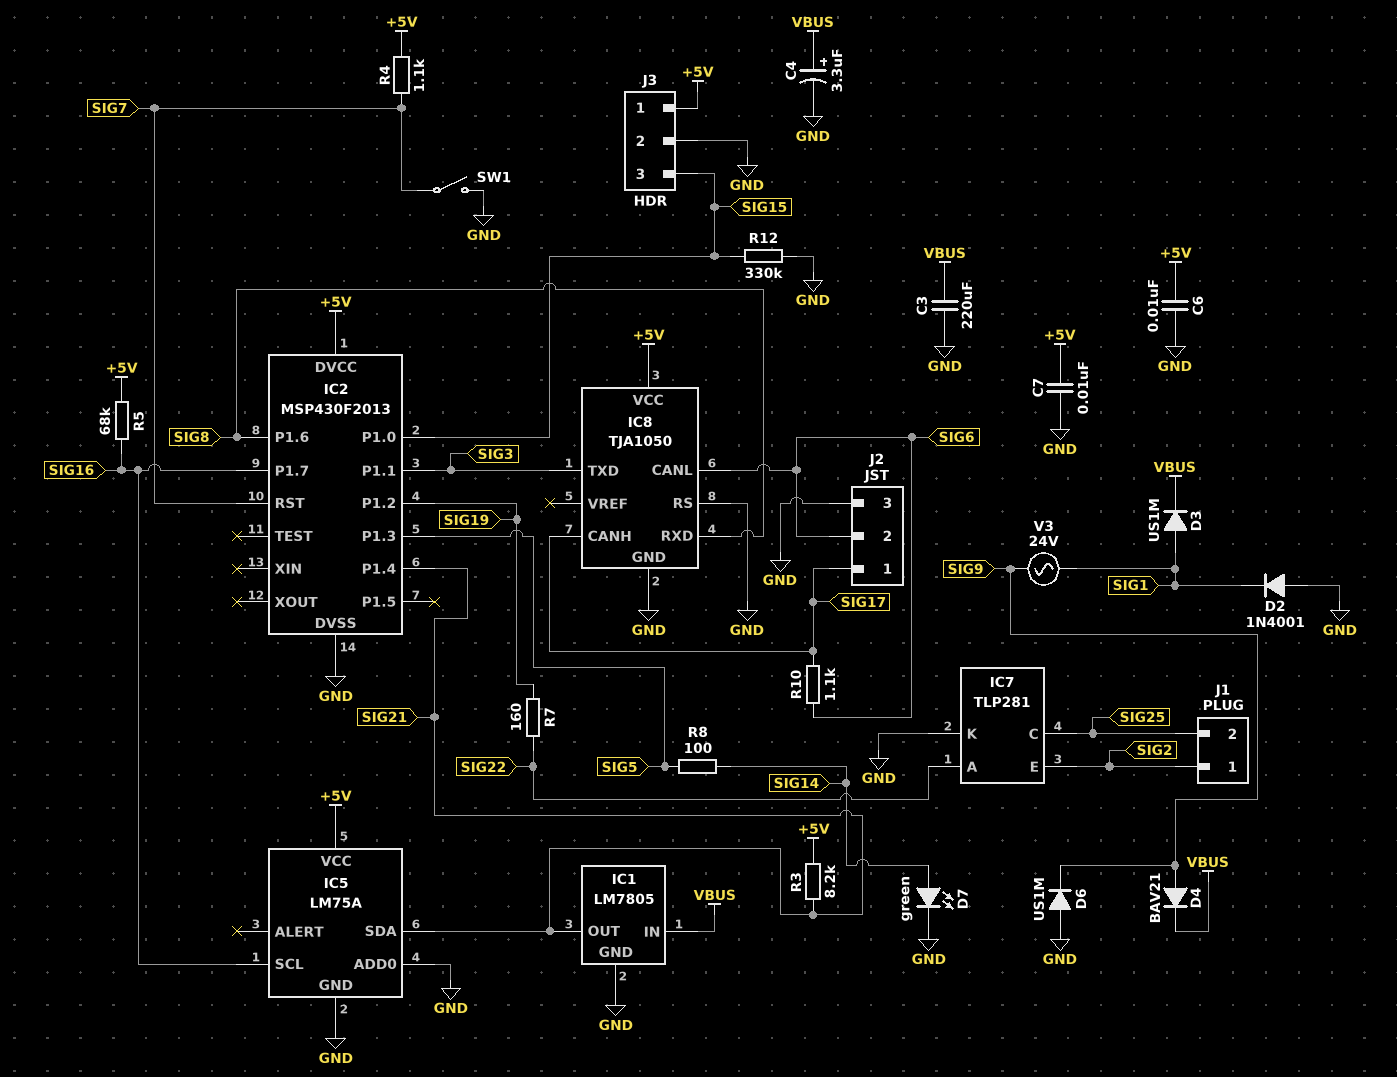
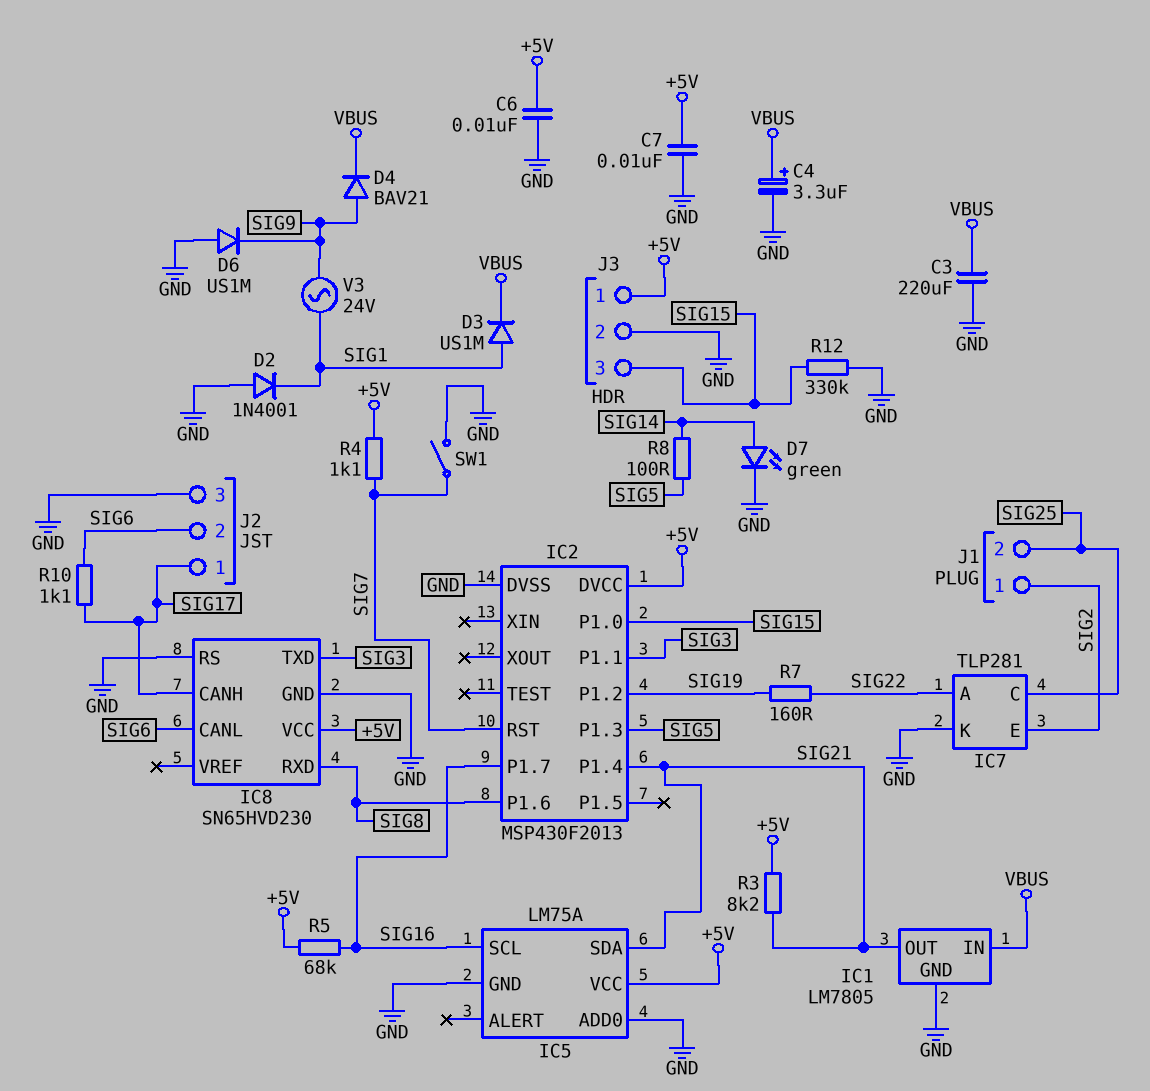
IC8: TJA1050 -> SN65HVD230

